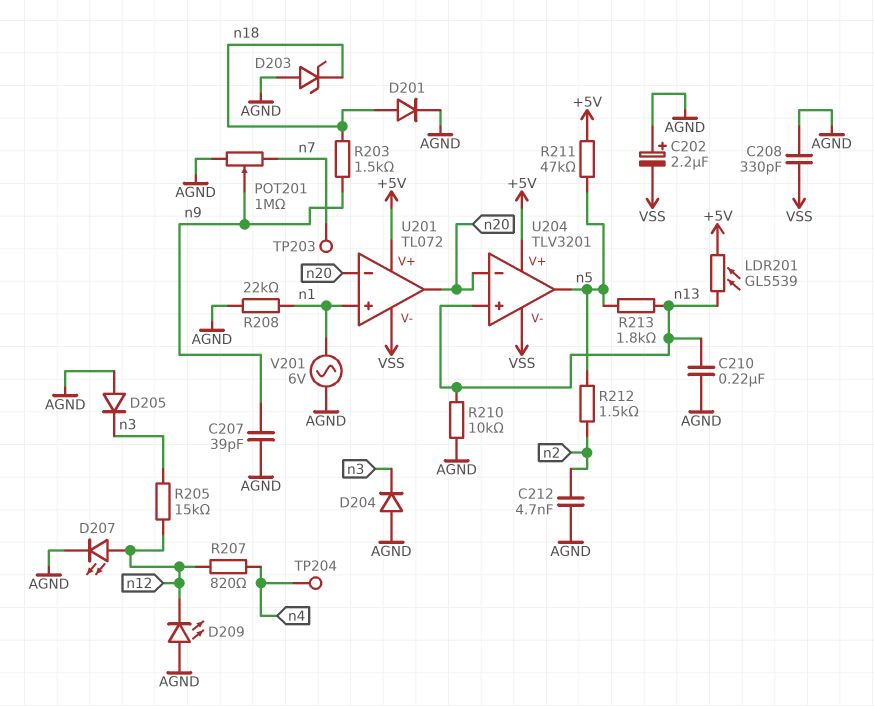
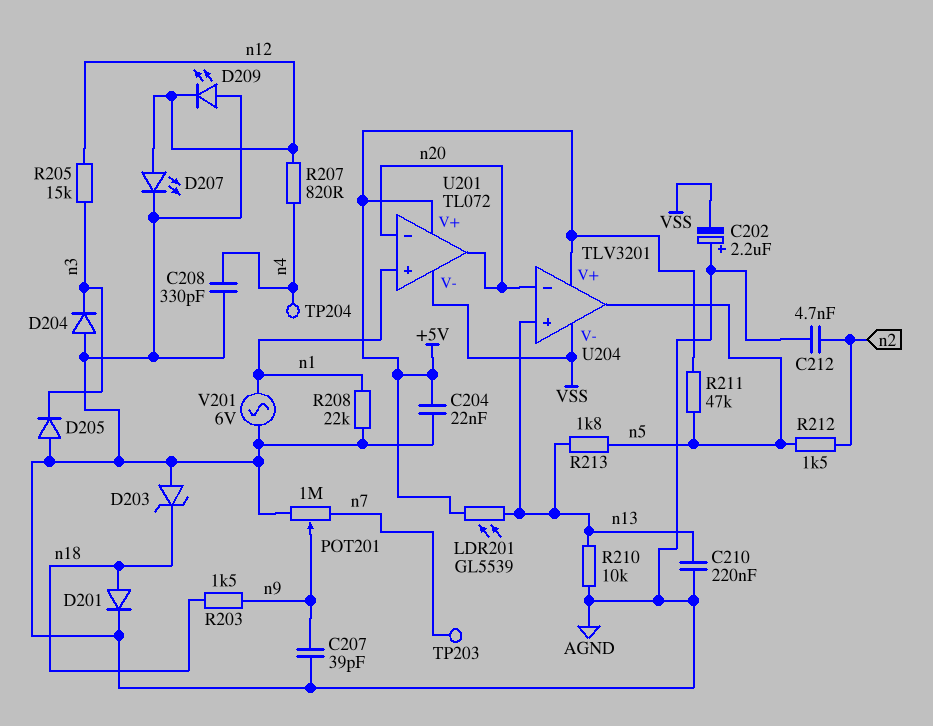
C204: none -> 22nF (+5V, AGND)
C208: 330pF (AGND, VSS) -> 330pF (AGND, n4)

